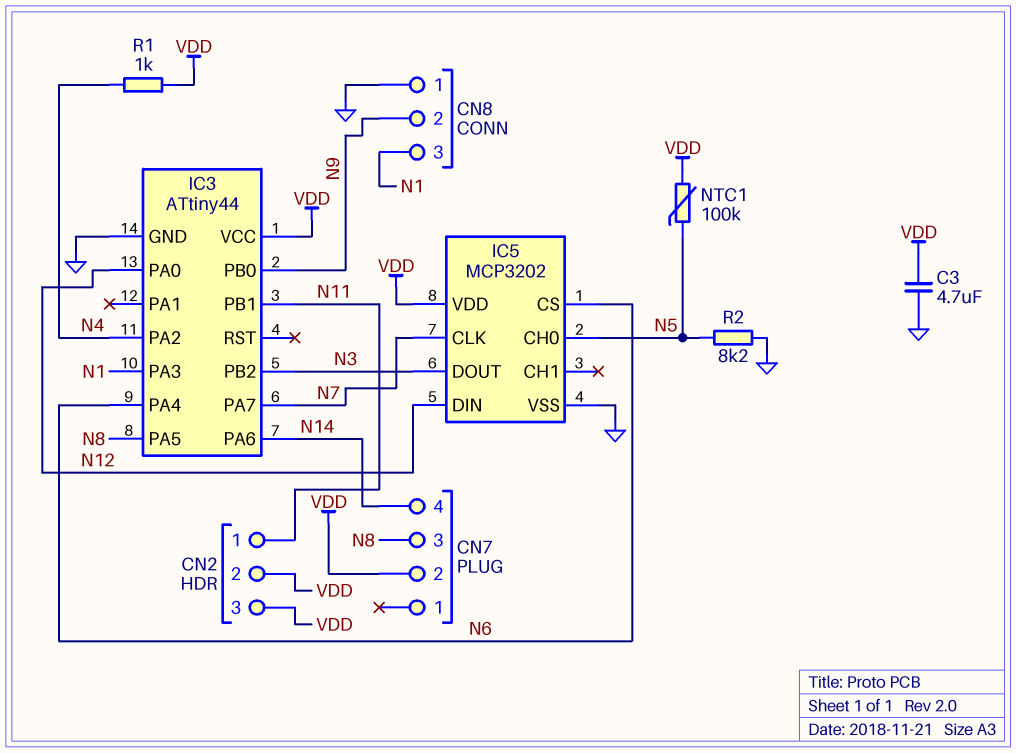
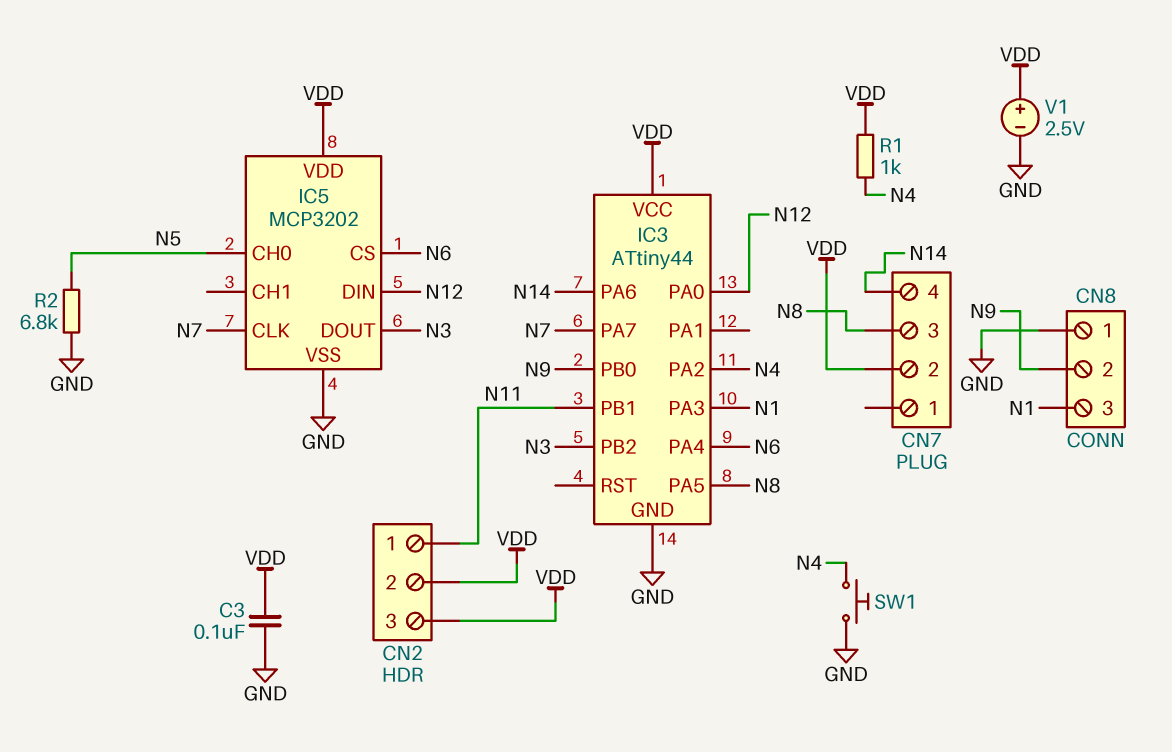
C3: 4.7uF (GND, VDD) -> 100nF (GND, VDD)
NTC1: 100k (N5, VDD) -> none
R2: 8.2k (GND, N5) -> 6.8k (GND, N5)
SW1: none -> button (GND, N4)
V1: none -> 2.5V (plus VDD, minus GND)

